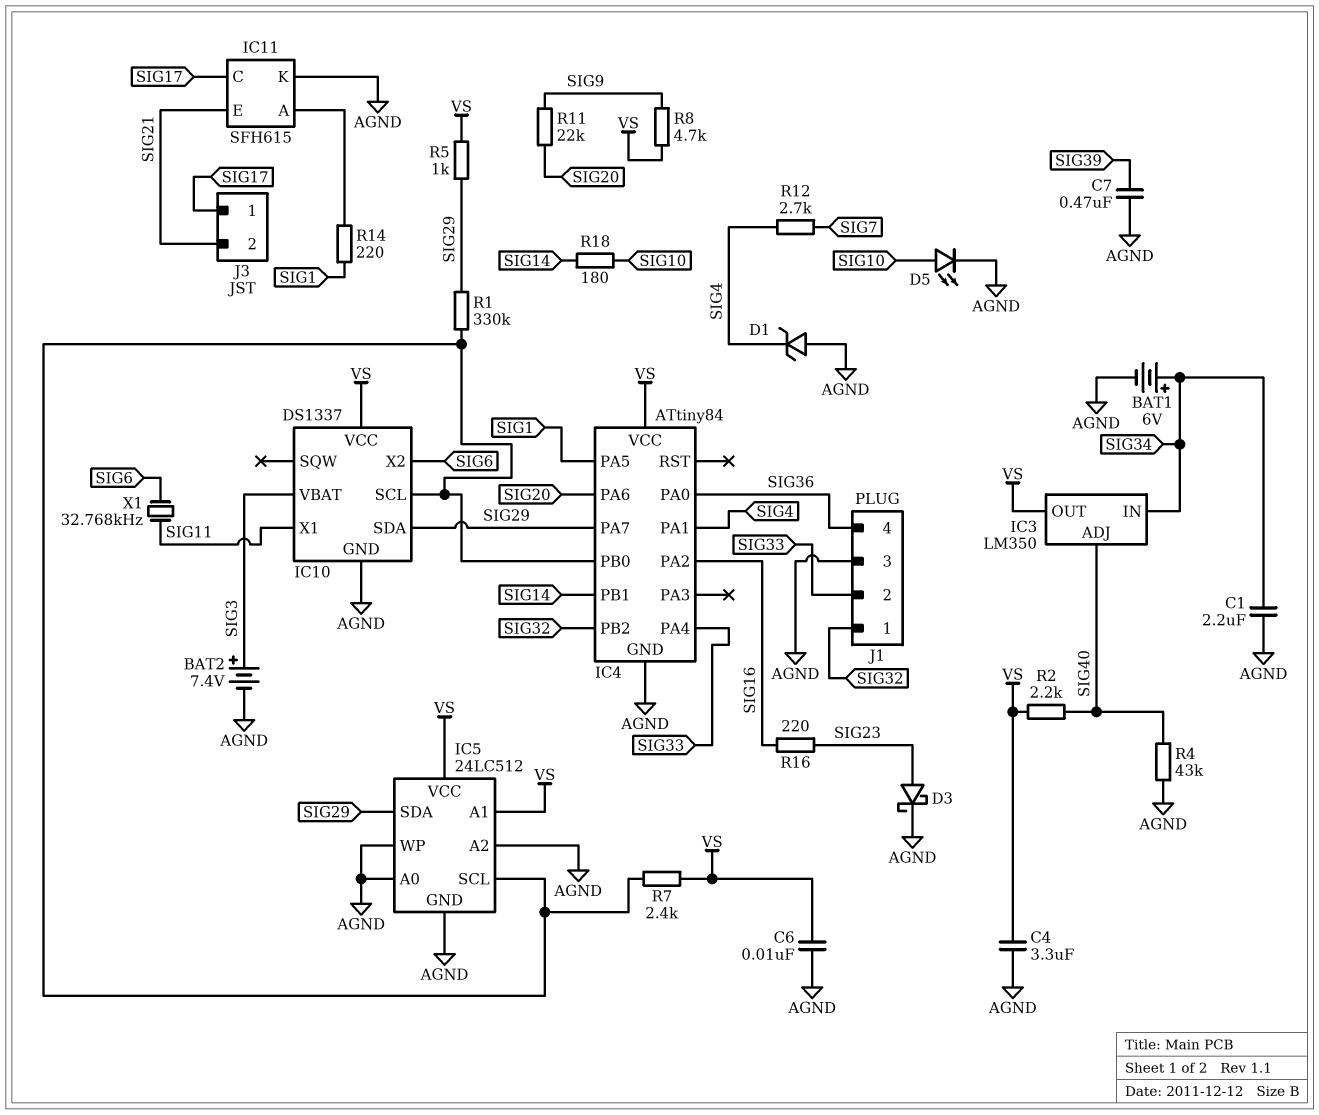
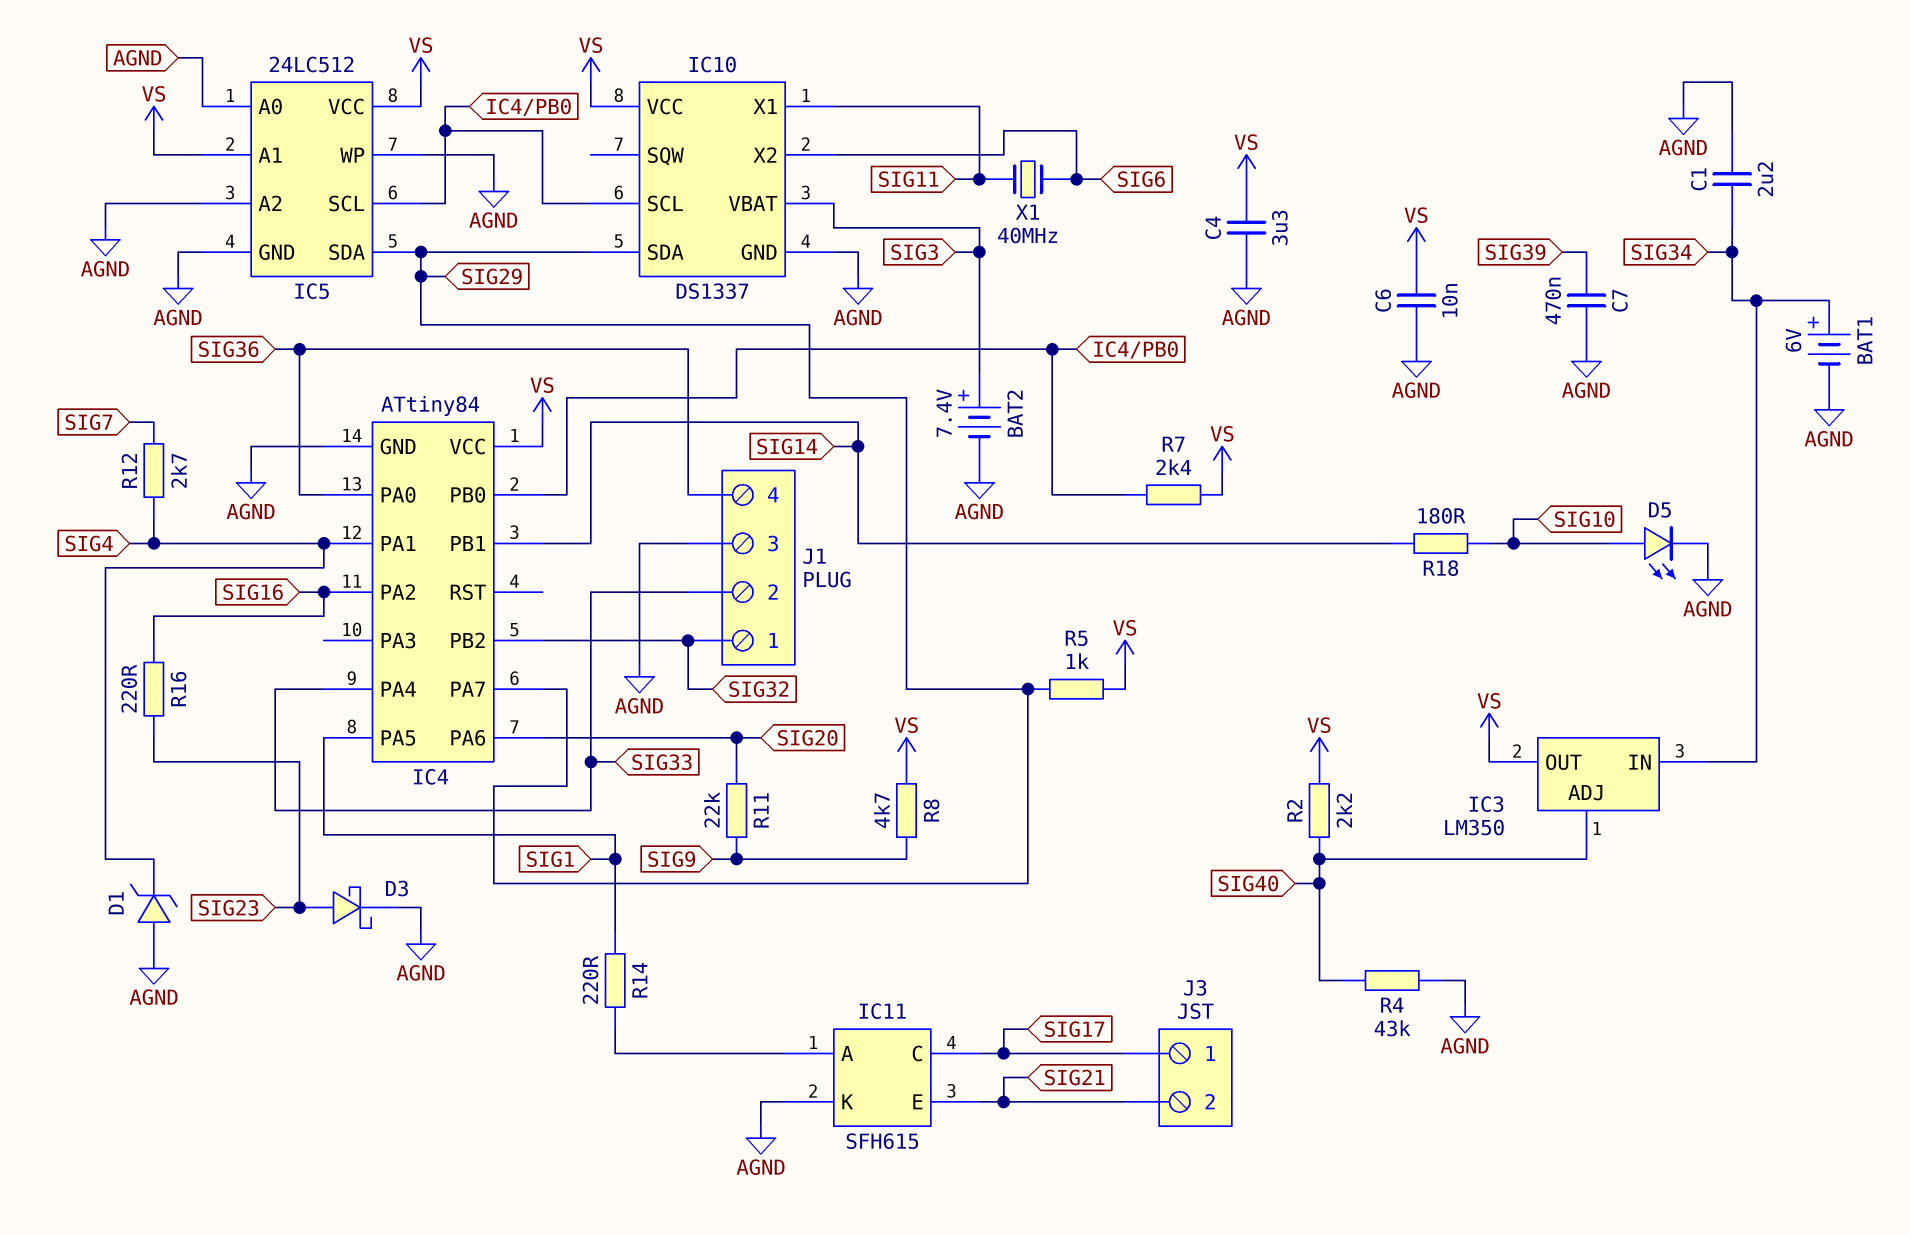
R1: 330k (IC4/PB0, SIG29) -> none
X1: 32.768kHz (SIG6, SIG11) -> 40MHz (SIG6, SIG11)

